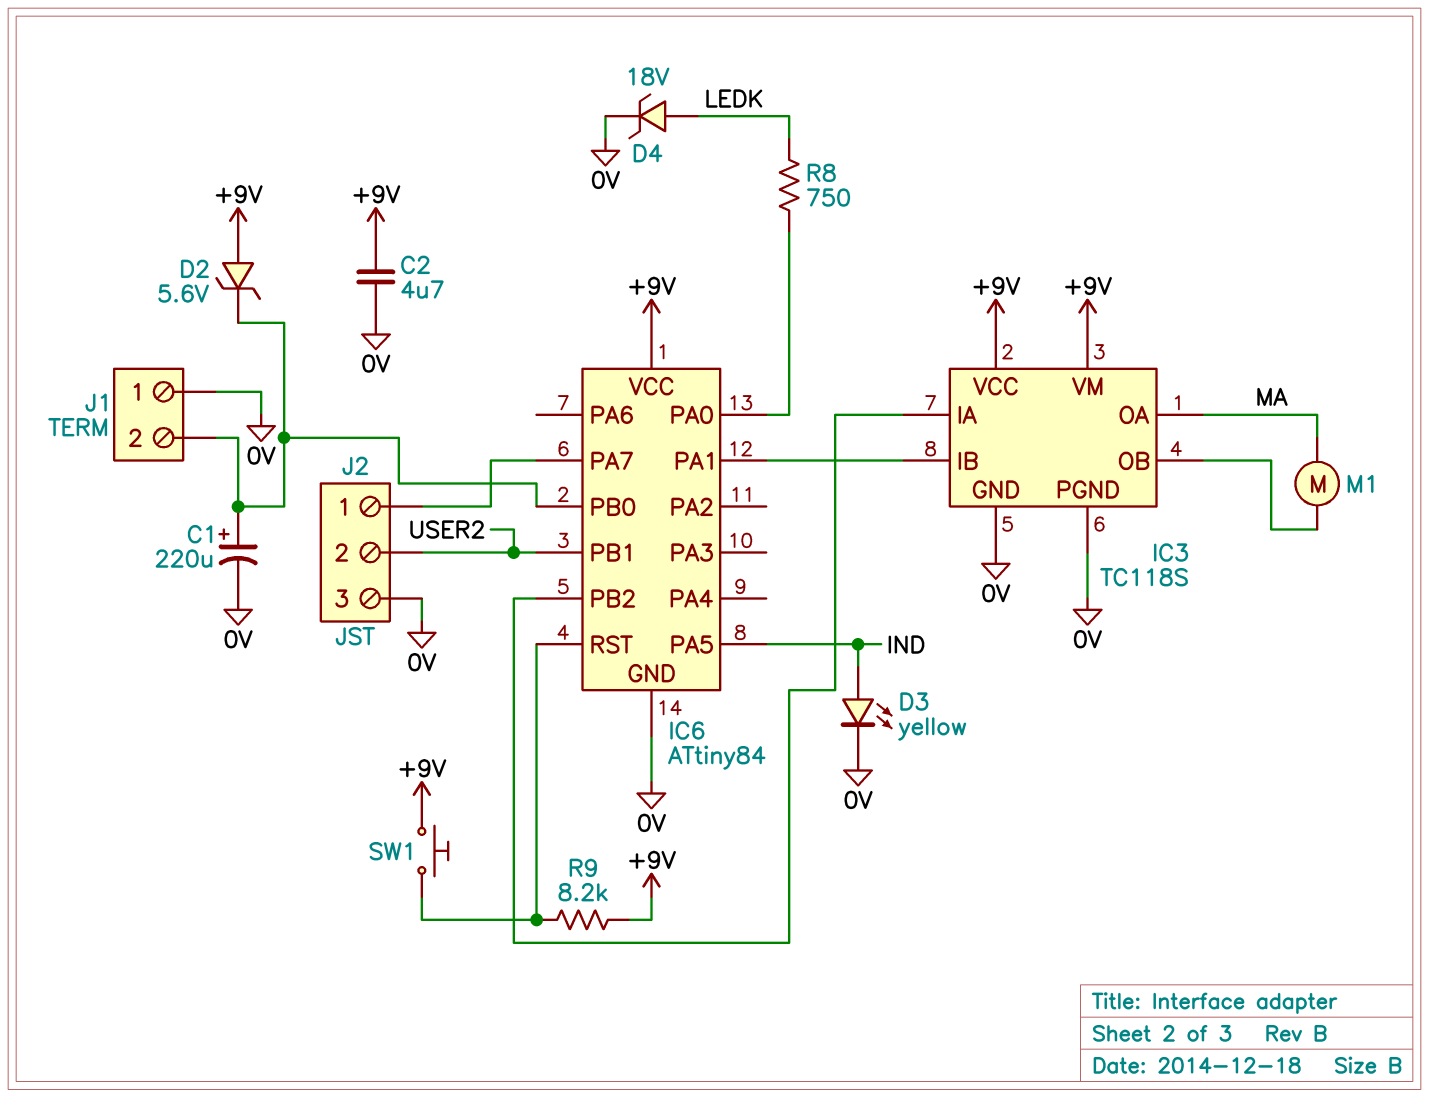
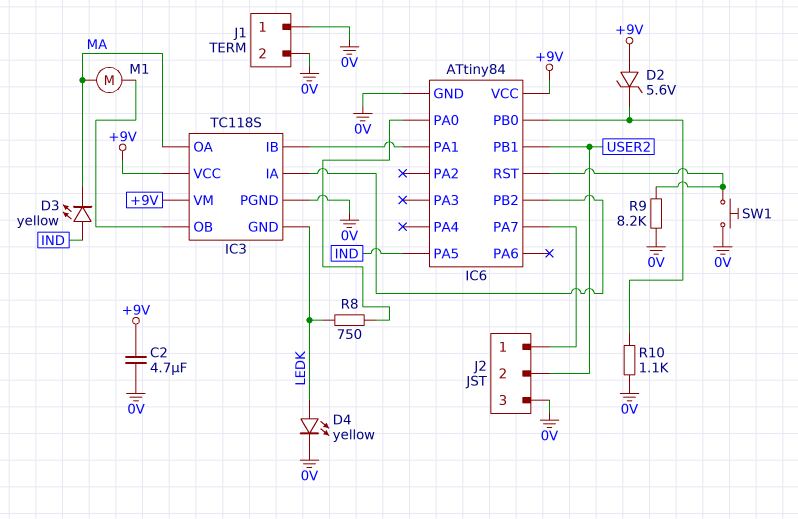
C1: 220uF (plus IC6/PB0, minus 0V) -> none
D3: LED yellow (A IND, K 0V) -> LED yellow (A IND, K MA)
D4: zener 18V (A LEDK, K 0V) -> LED yellow (A LEDK, K 0V)
IC3 pin GND: 0V -> LEDK
J1 pin 2: IC6/PB0 -> 0V
R9: 8.2k (+9V, IC6/RST) -> 8.2k (0V, IC6/RST)
R10: none -> 1.1k (0V, IC6/PB0)
SW1: button (+9V, IC6/RST) -> button (0V, IC6/RST)

